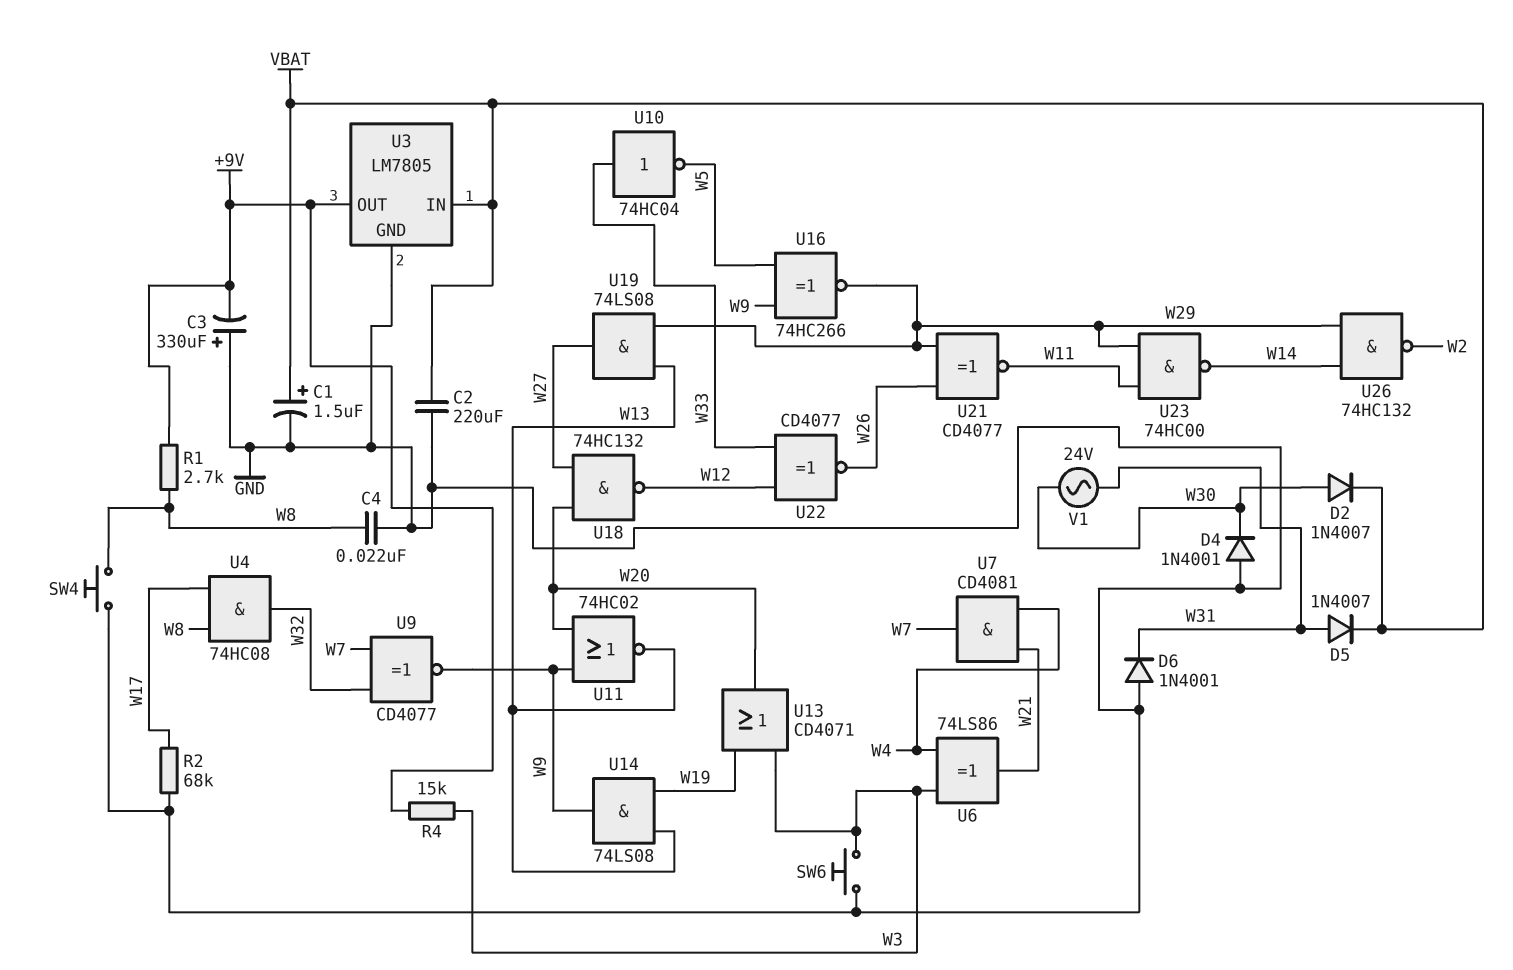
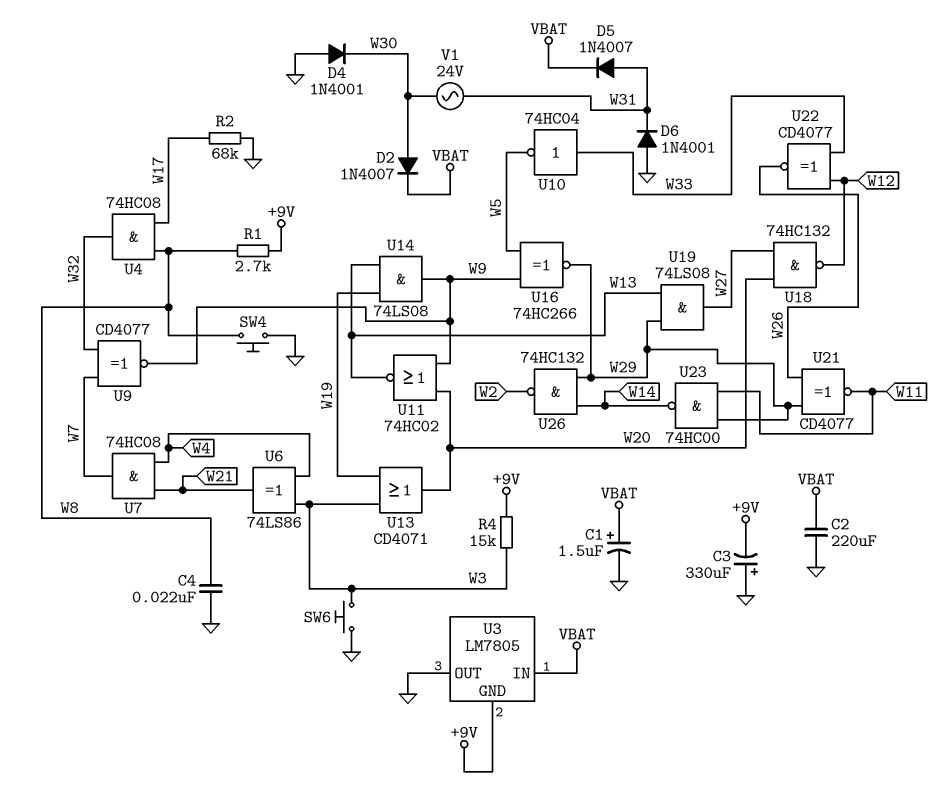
U3 pin GND: GND -> +9V
U3 pin OUT: +9V -> GND
U7: AND CD4081 (in W4, in W21, out W7) -> AND 74HC08 (in W4, in W21, out W7)

